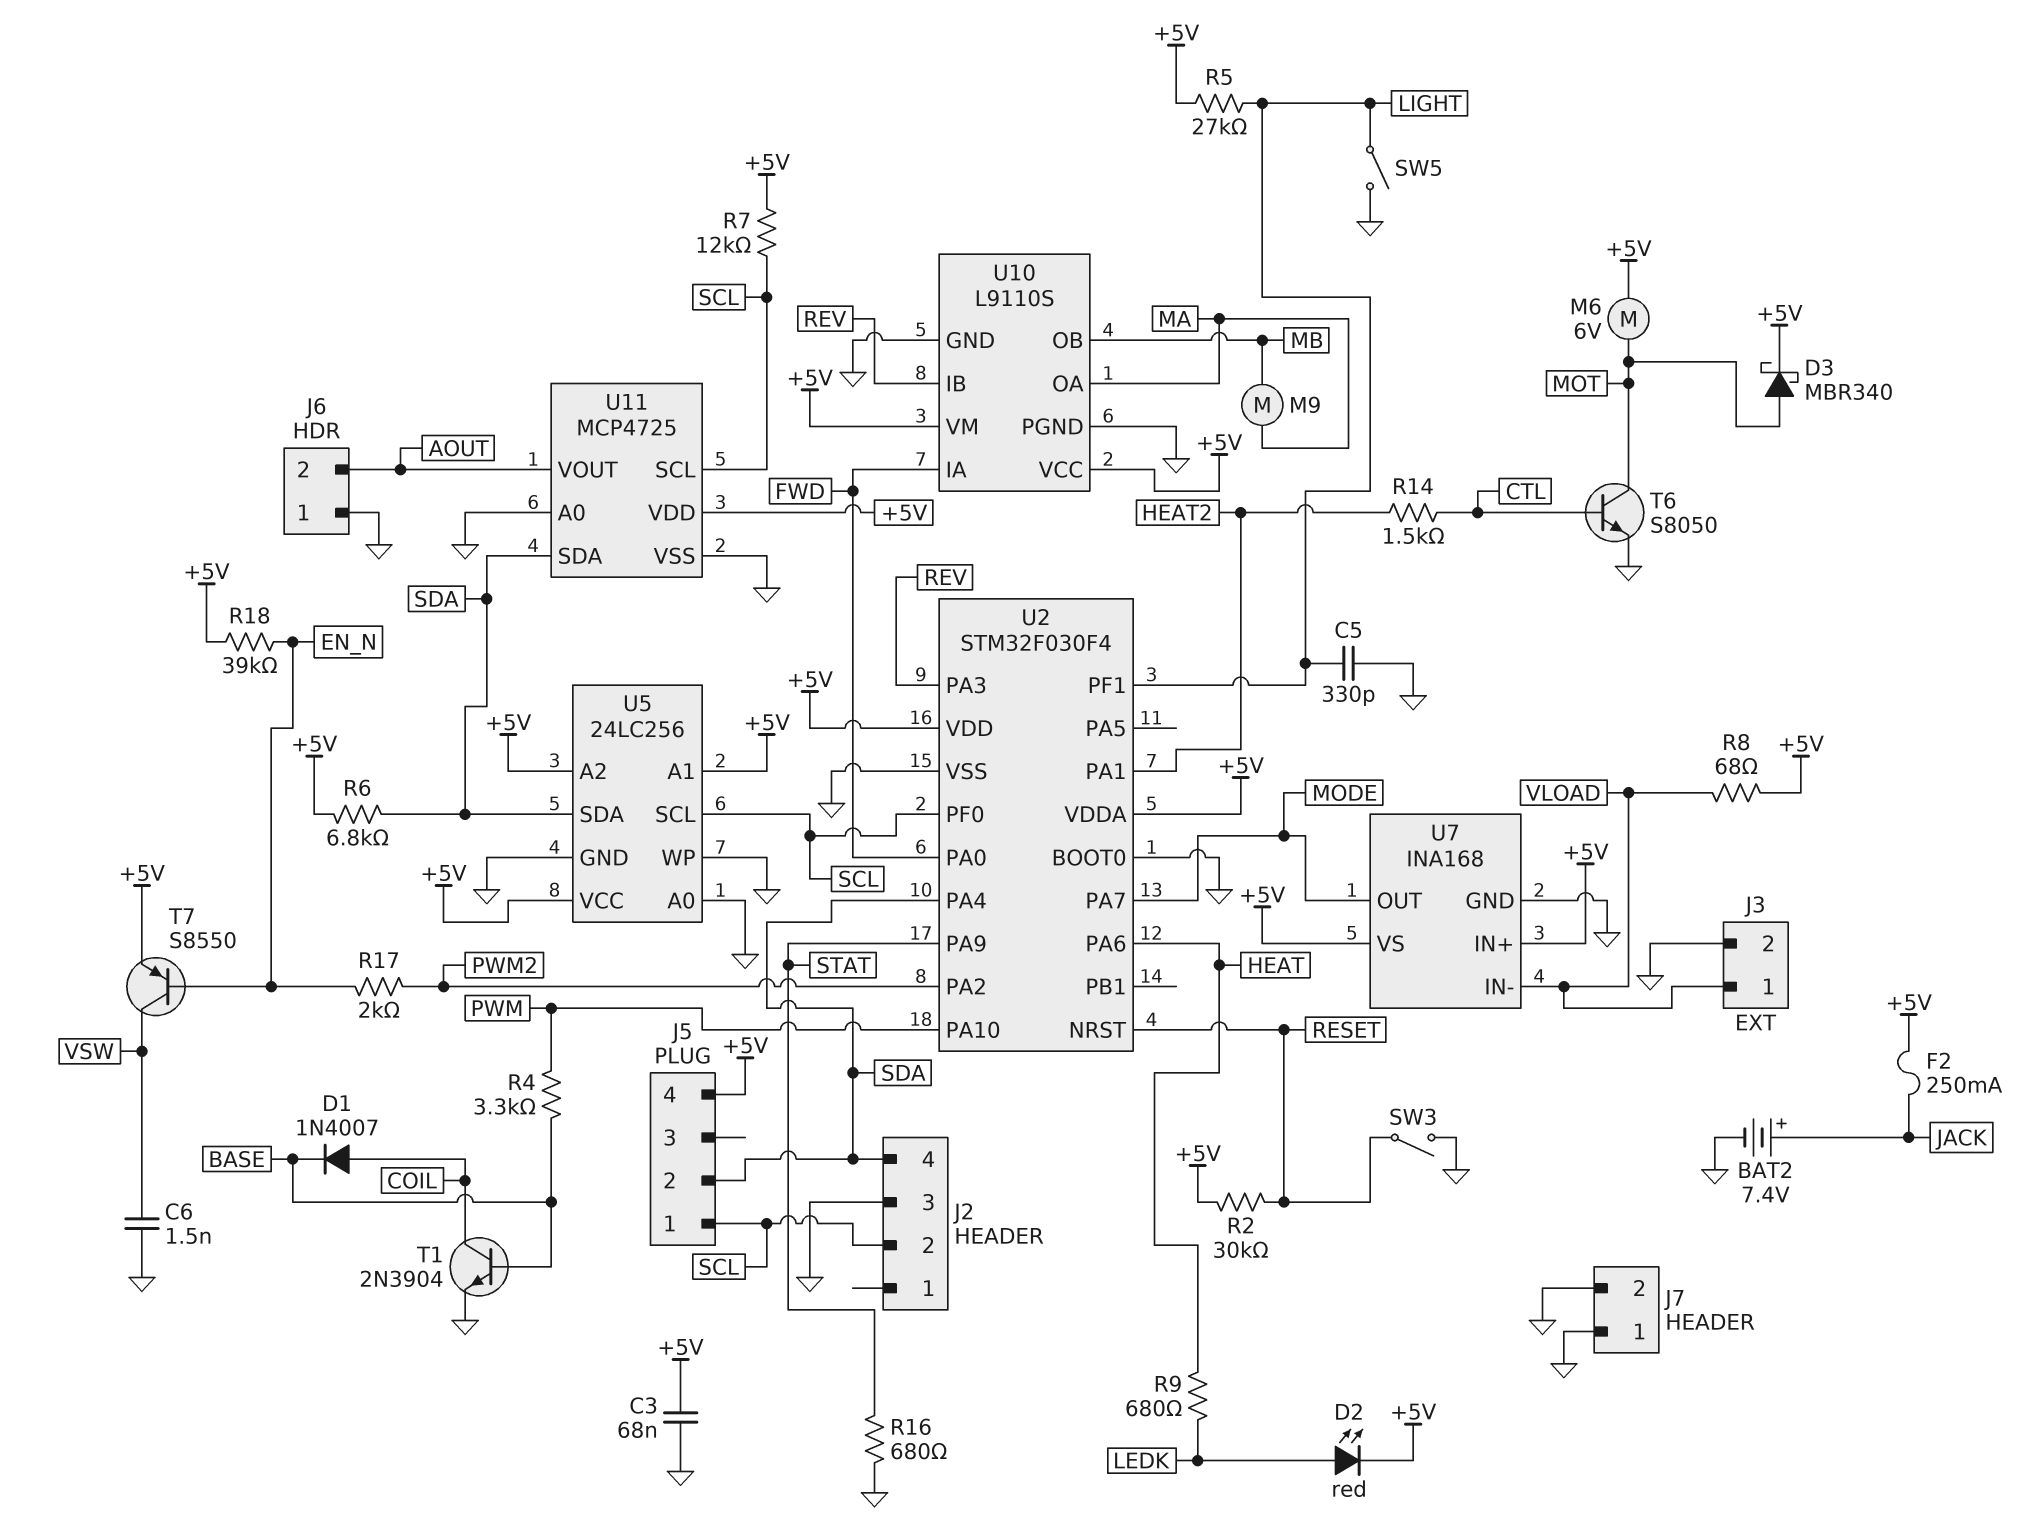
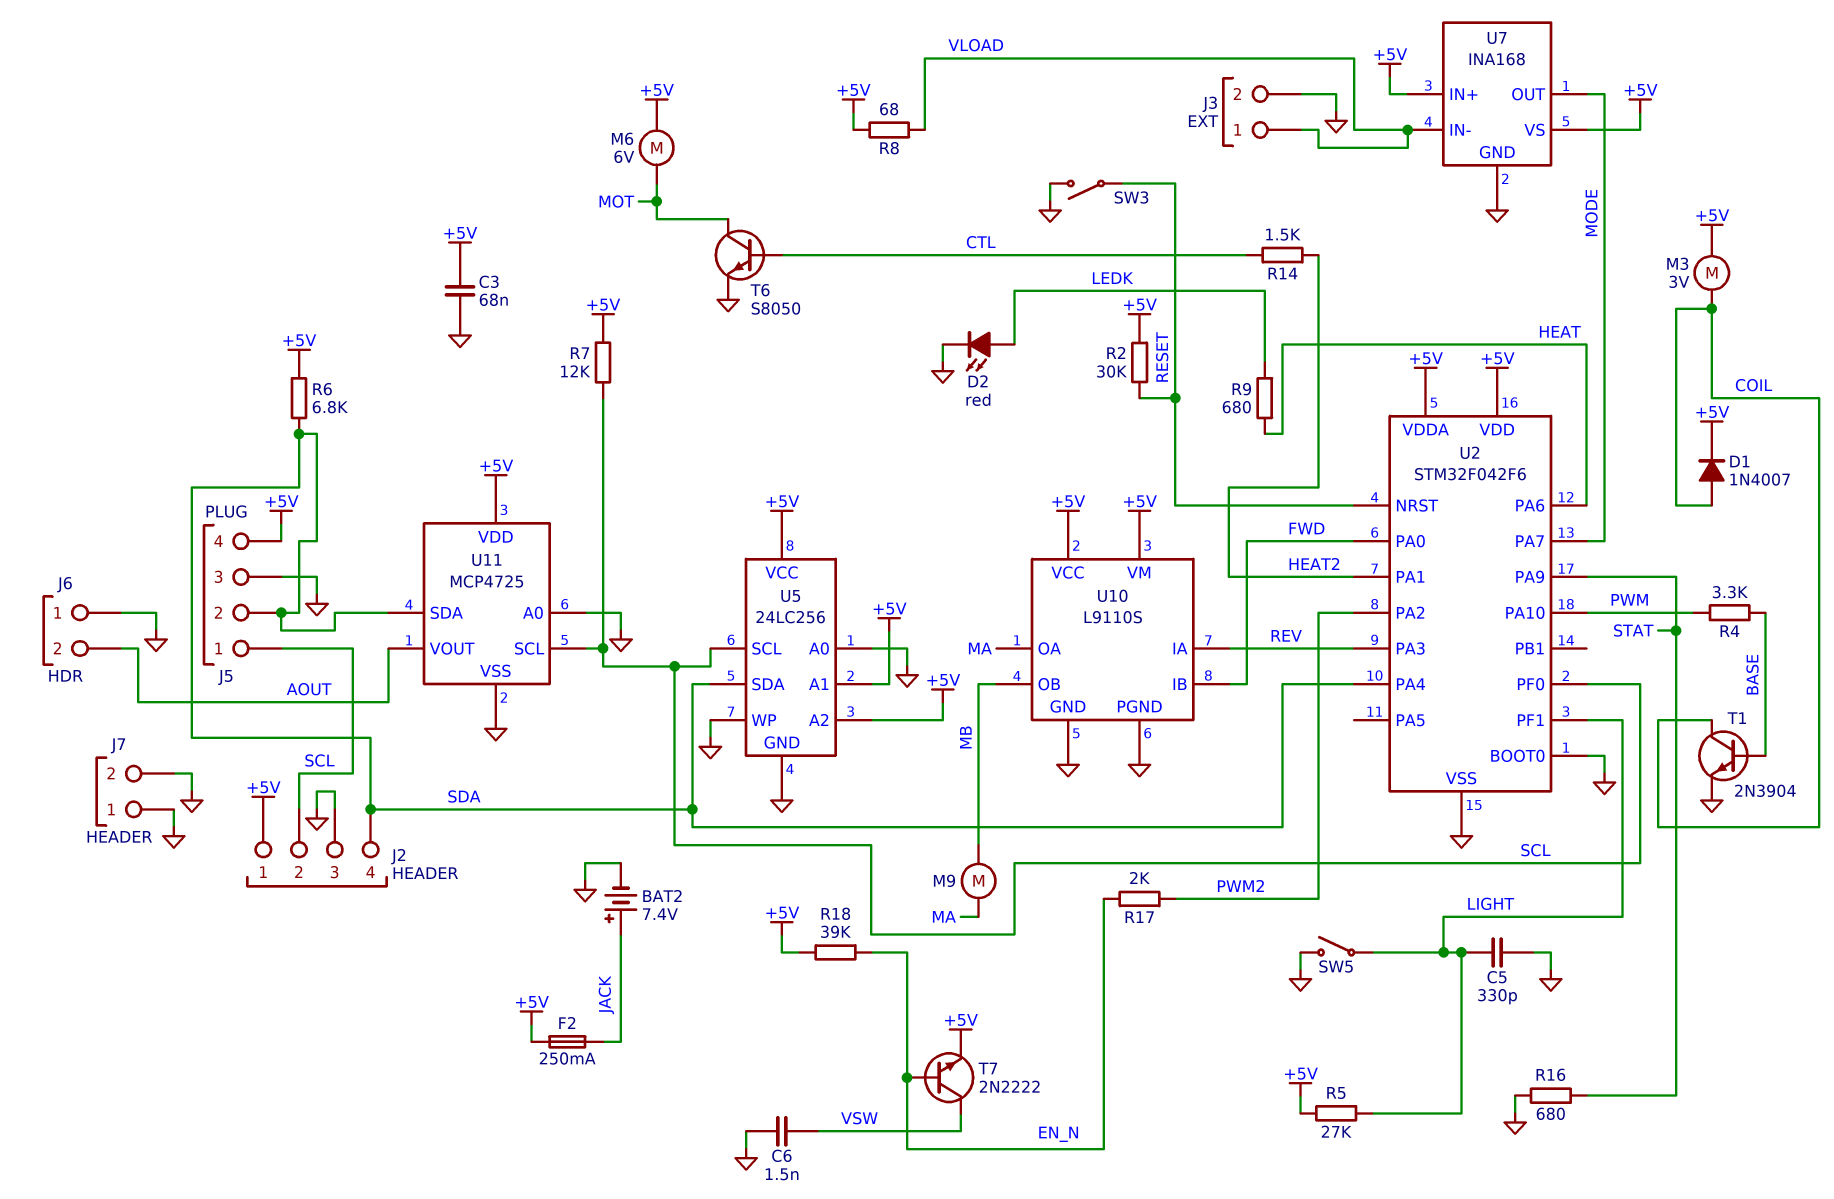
D1: diode 1N4007 (A COIL, K BASE) -> diode 1N4007 (A COIL, K +5V)
D2: LED red (A LEDK, K +5V) -> LED red (A LEDK, K GND)
D3: schottky MBR340 (A MOT, K +5V) -> none
J2 pin 1: none -> +5V
J5 pin 3: none -> GND
M3: none -> motor 3V (+5V, COIL)
T7: PNP S8550 (B EN_N, C VSW, E +5V) -> NPN 2N2222 (B EN_N, C VSW, E +5V)
U2: STM32F030F4 -> STM32F042F6
U10 pin IA: FWD -> REV
U10 pin IB: REV -> FWD

